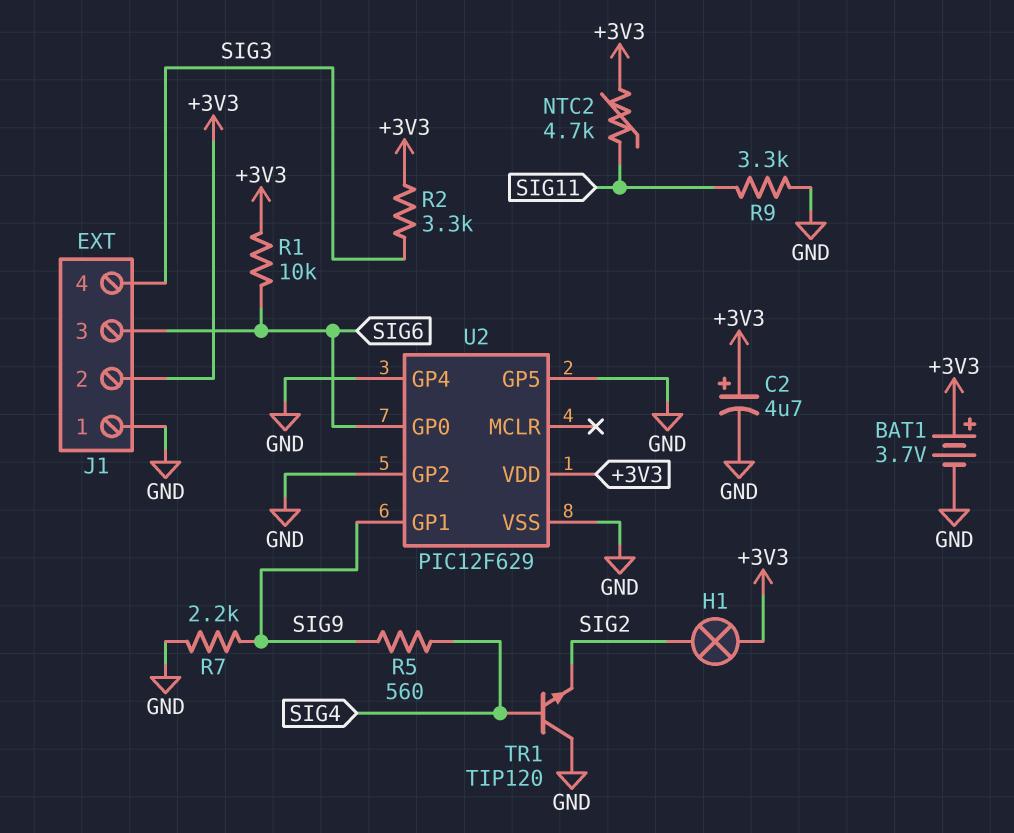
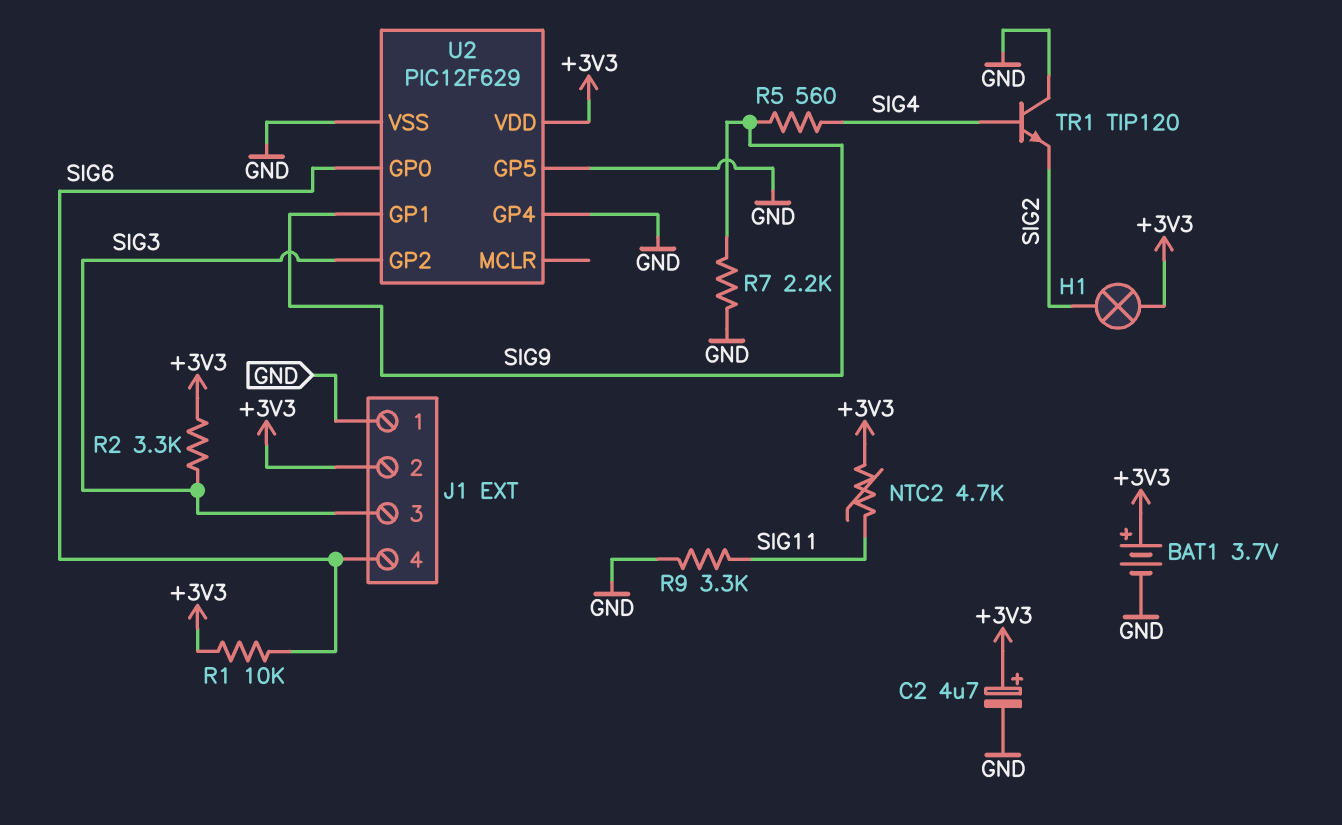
J1 pin 3: SIG6 -> SIG3
J1 pin 4: SIG3 -> SIG6
U2 pin GP2: GND -> SIG3

